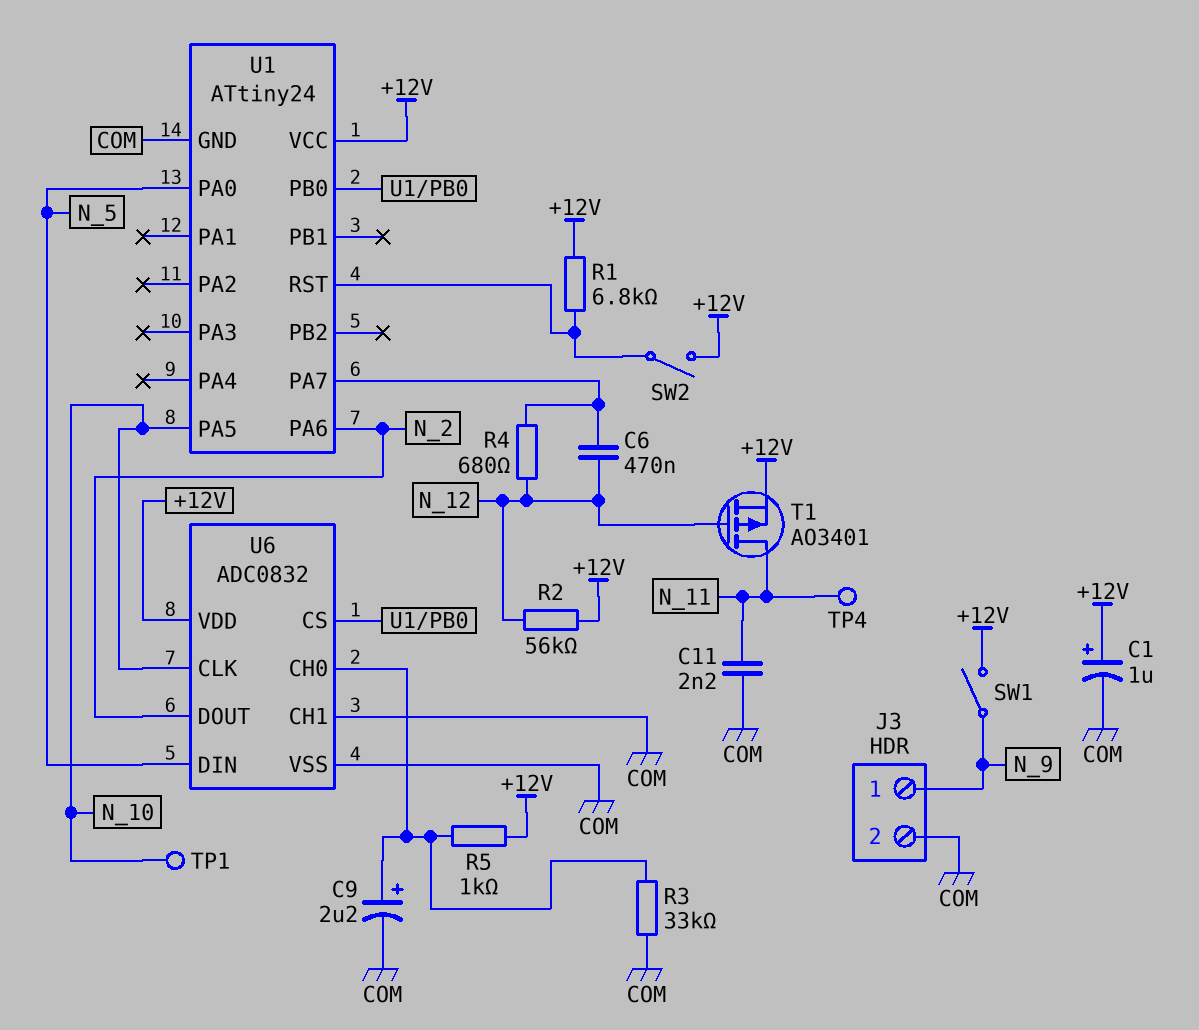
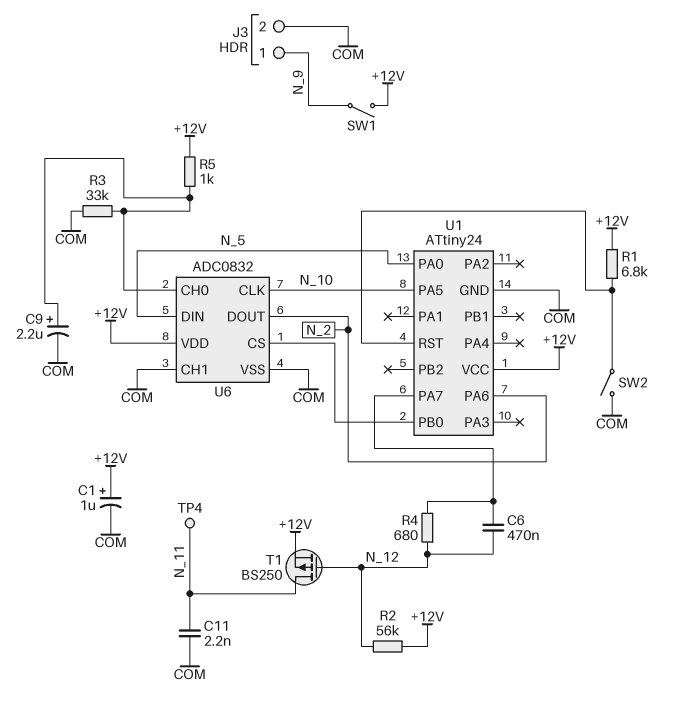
SW2: switch (+12V, U1/RST) -> switch (COM, U1/RST)
T1: PMOS AO3401 (G N_12, D N_11, S +12V) -> PMOS BS250 (G N_12, D N_11, S +12V)
TP1: test point (N_10) -> none

